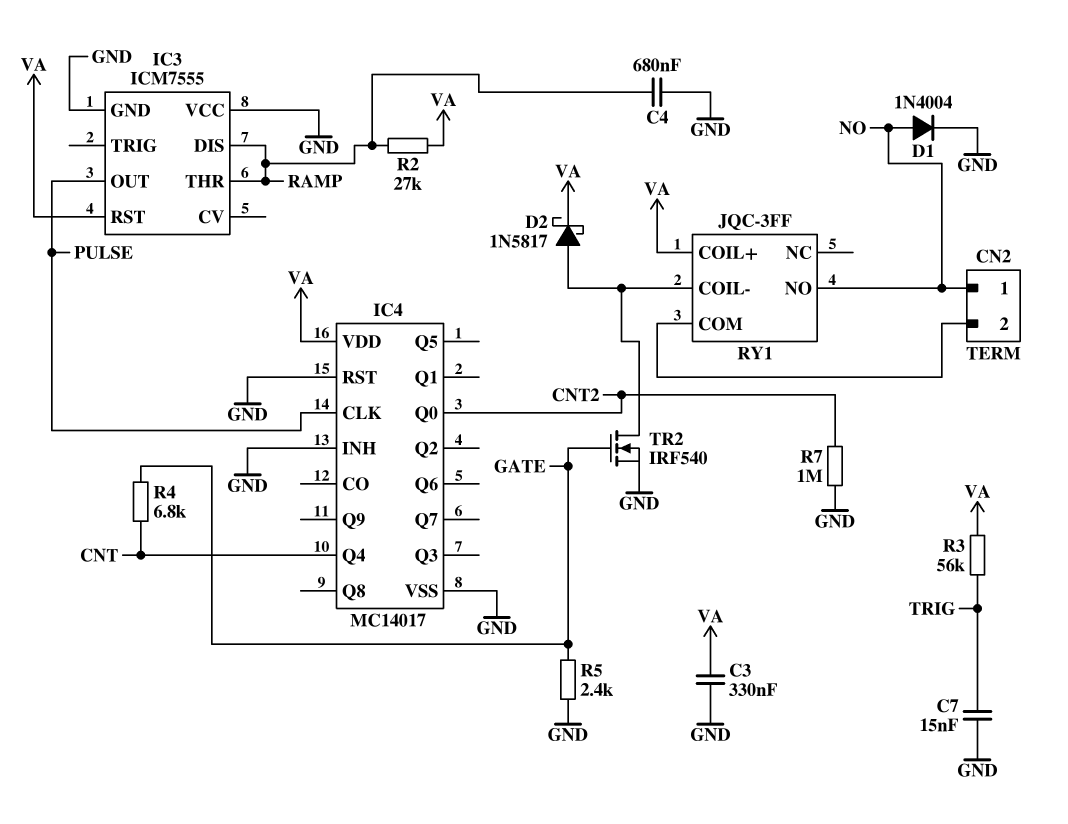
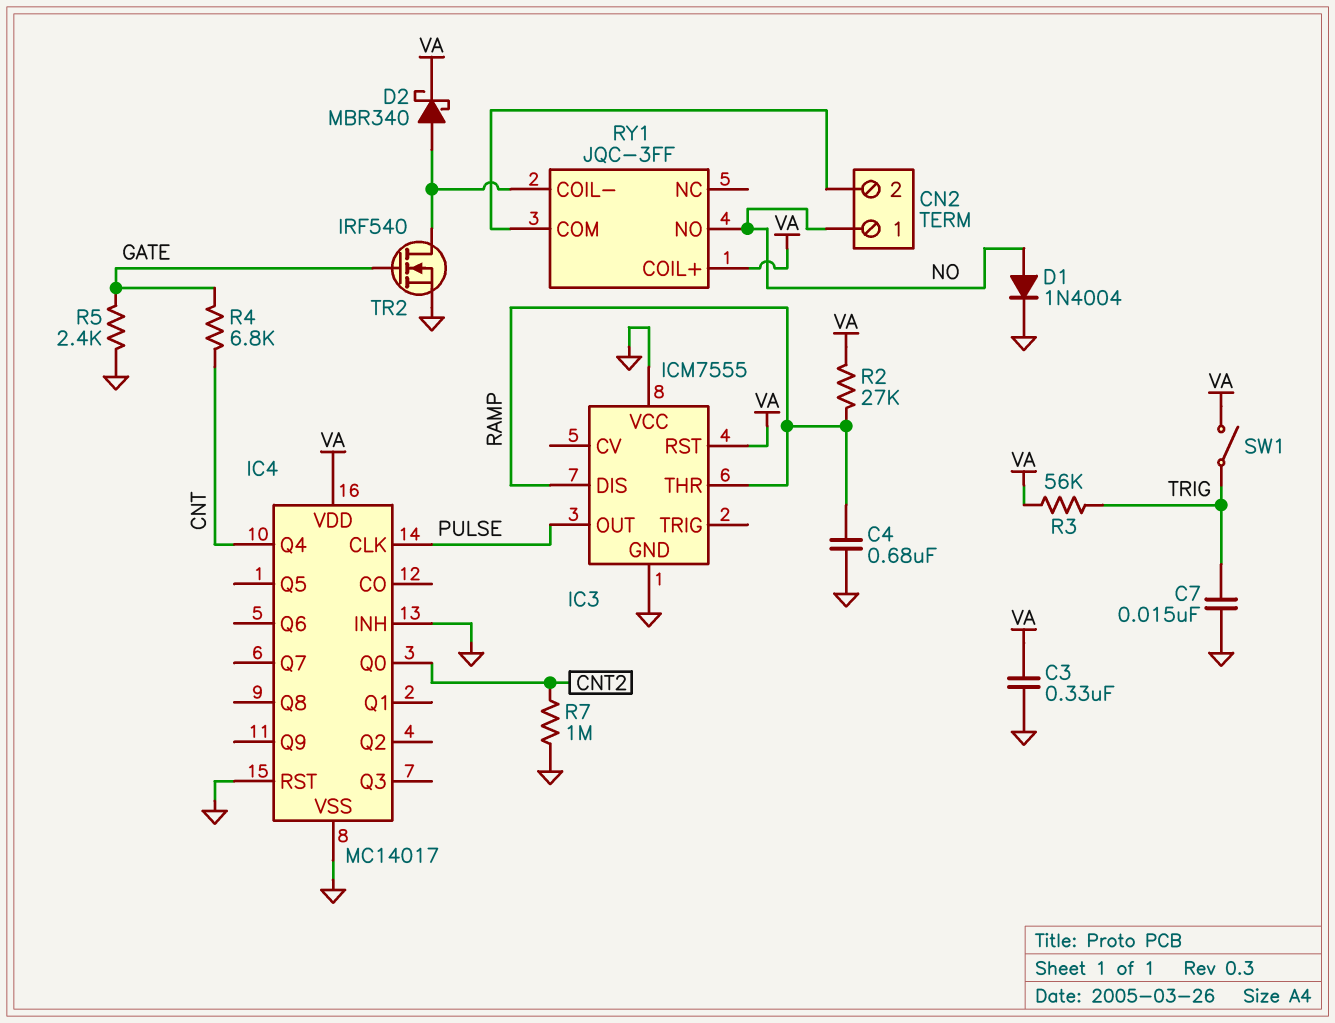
D2: schottky 1N5817 (A RY1/COIL-, K VA) -> schottky MBR340 (A RY1/COIL-, K VA)
SW1: none -> switch (TRIG, VA)

